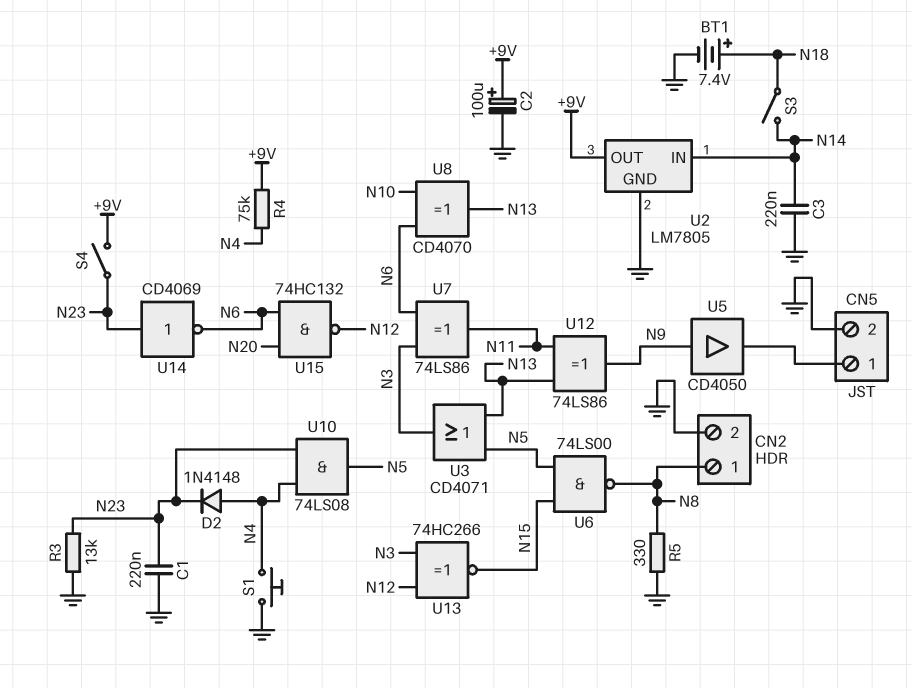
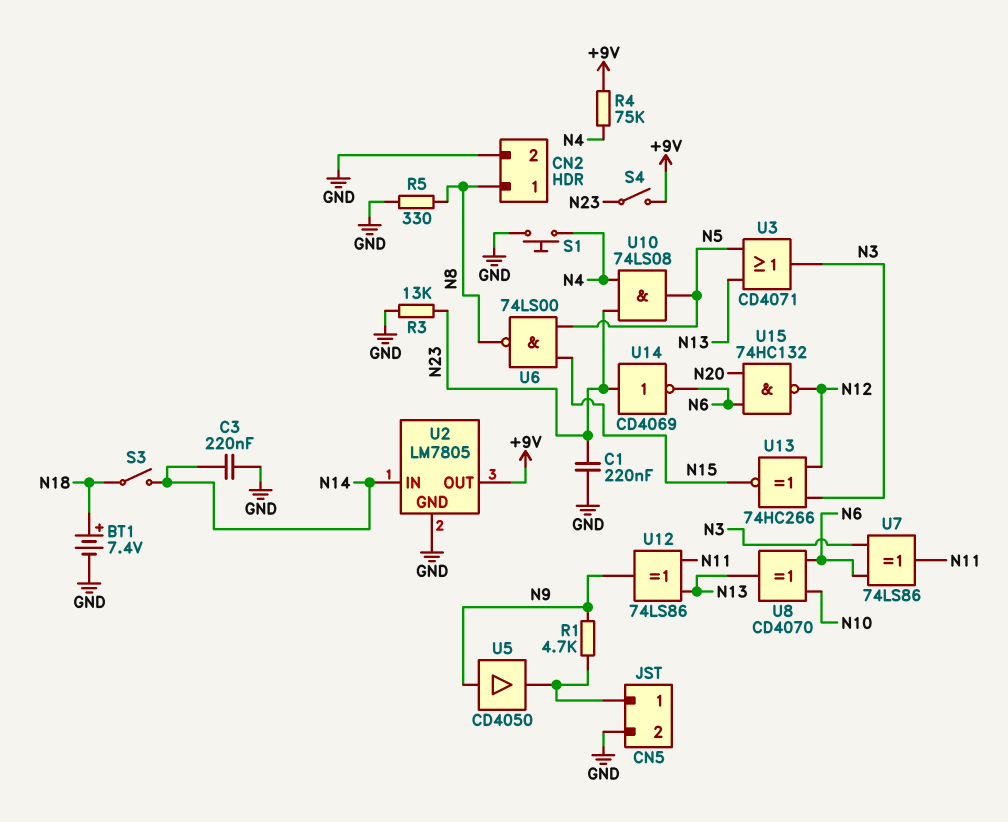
C2: 100uF (plus +9V, minus GND) -> none
D2: diode 1N4148 (A N4, K N23) -> none
R1: none -> 4.7k (CN5/1, N9)

